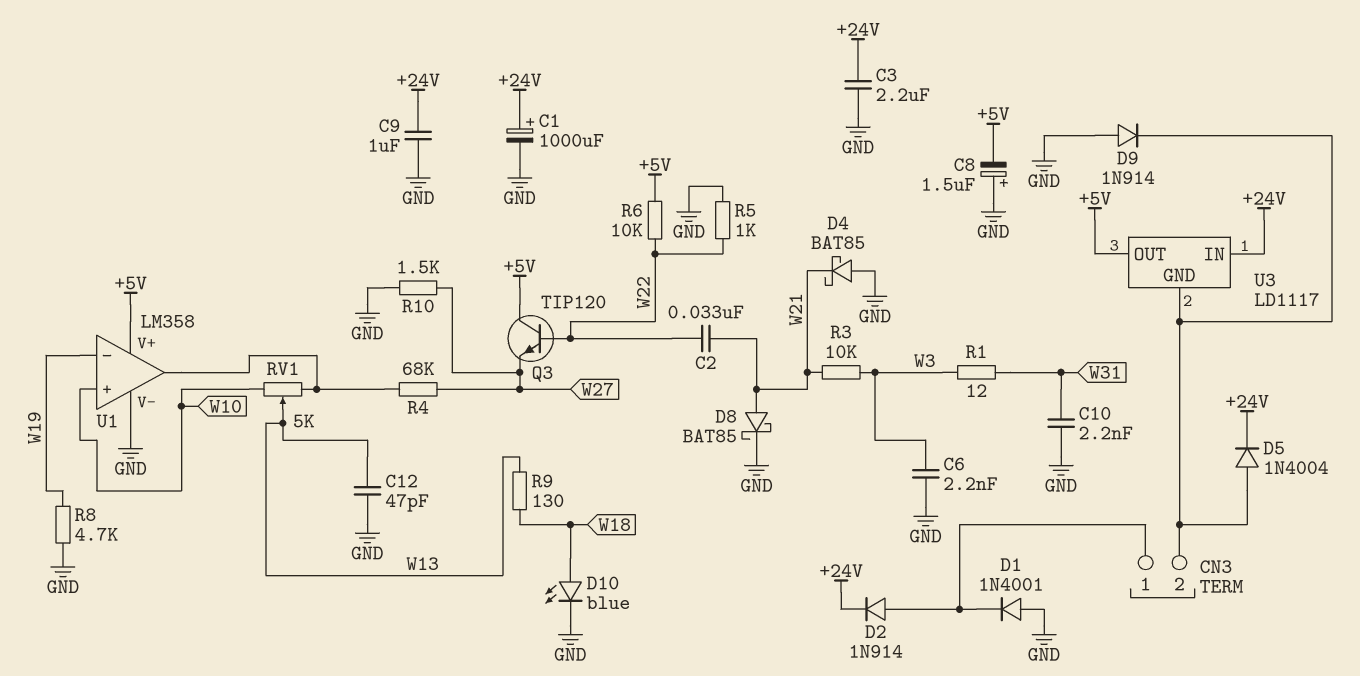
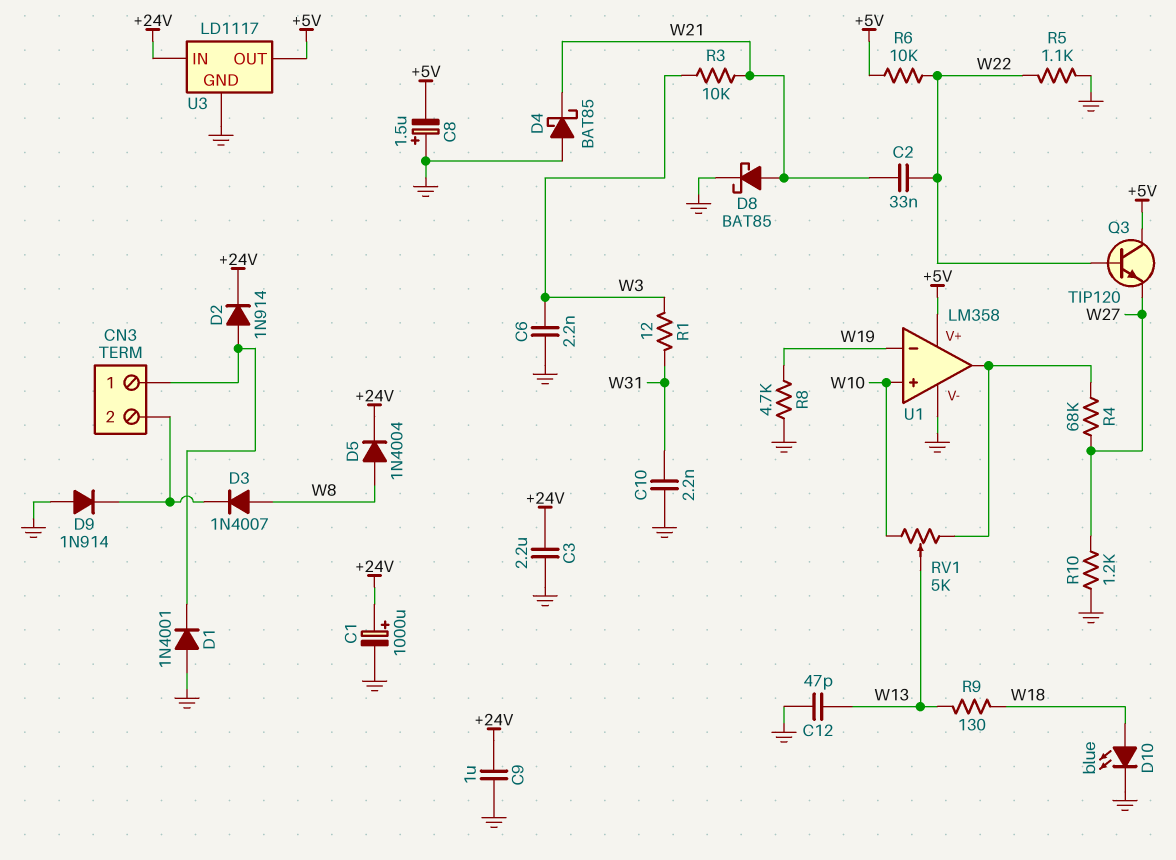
D3: none -> diode 1N4007 (A W8, K CN3/2)
D5: diode 1N4004 (A CN3/2, K +24V) -> diode 1N4004 (A W8, K +24V)
R5: 1k (GND, W22) -> 1.1k (GND, W22)
R10: 1.5k (GND, W27) -> 1.2k (GND, W27)
U3 pin GND: CN3/2 -> GND

